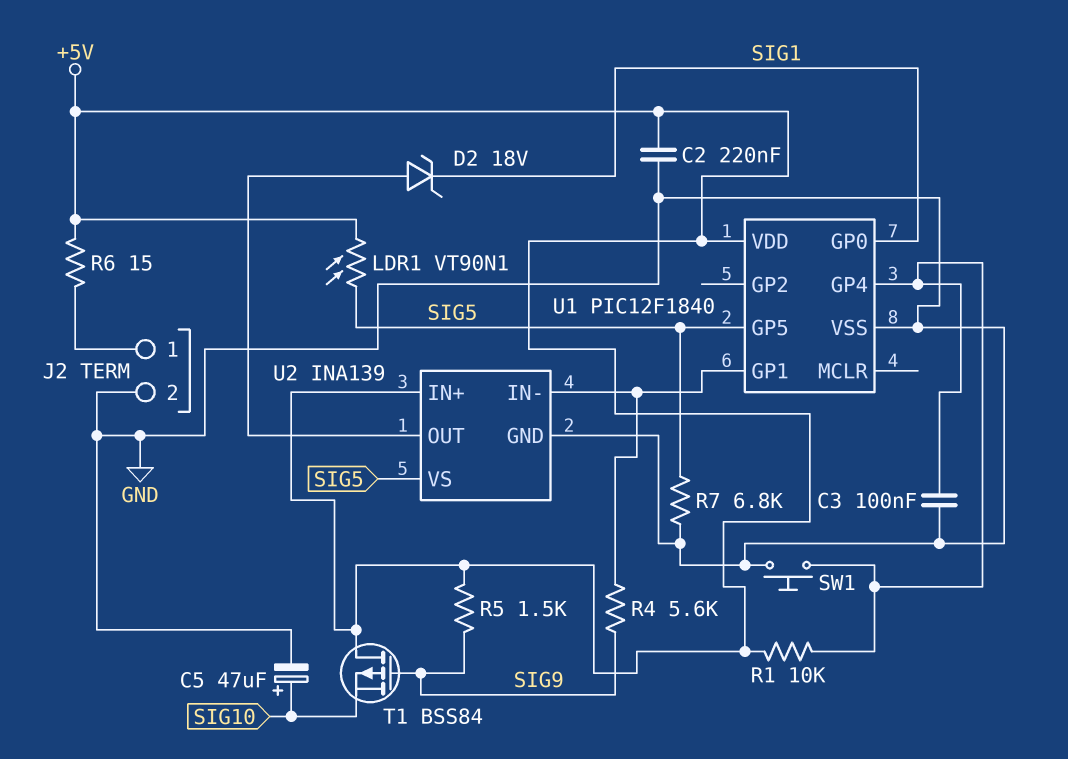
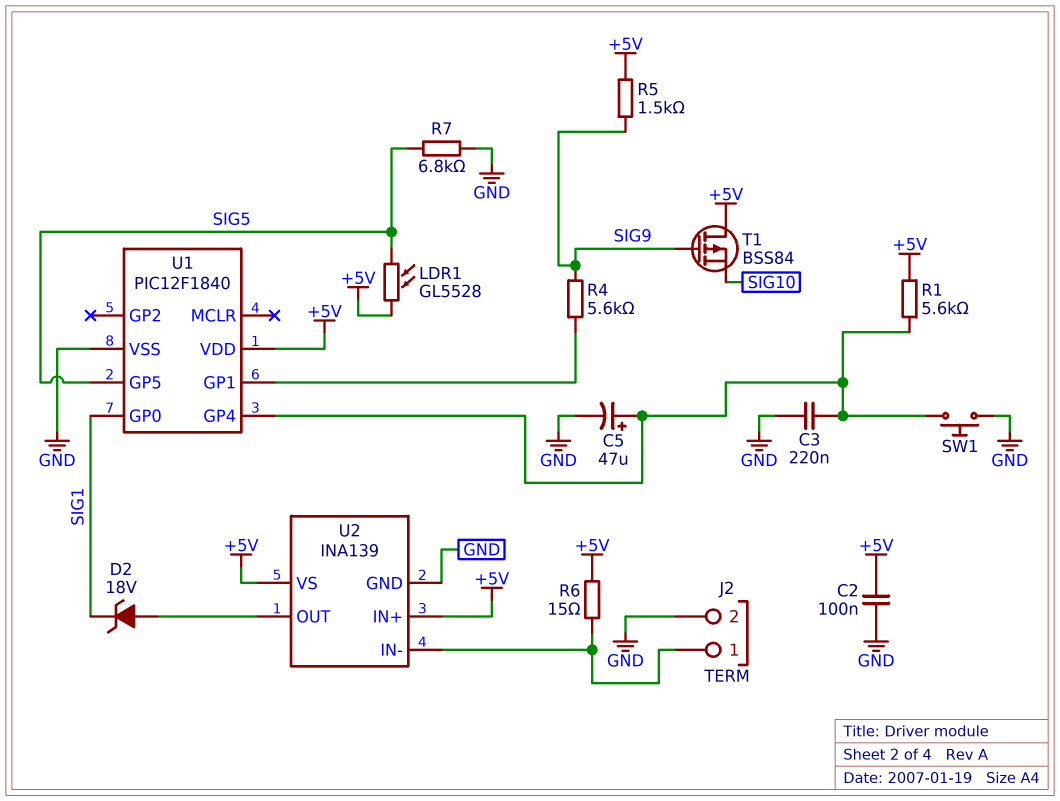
C2: 220nF (+5V, GND) -> 100nF (+5V, GND)
C3: 100nF (GND, U1/GP4) -> 220nF (GND, U1/GP4)
C5: 47uF (plus SIG10, minus GND) -> 47uF (plus U1/GP4, minus GND)
LDR1: VT90N1 (+5V, SIG5) -> GL5528 (+5V, SIG5)
R1: 10k (+5V, U1/GP4) -> 5.6k (+5V, U1/GP4)
U2 pin IN-: U1/GP1 -> J2/1
U2 pin VS: SIG5 -> +5V

